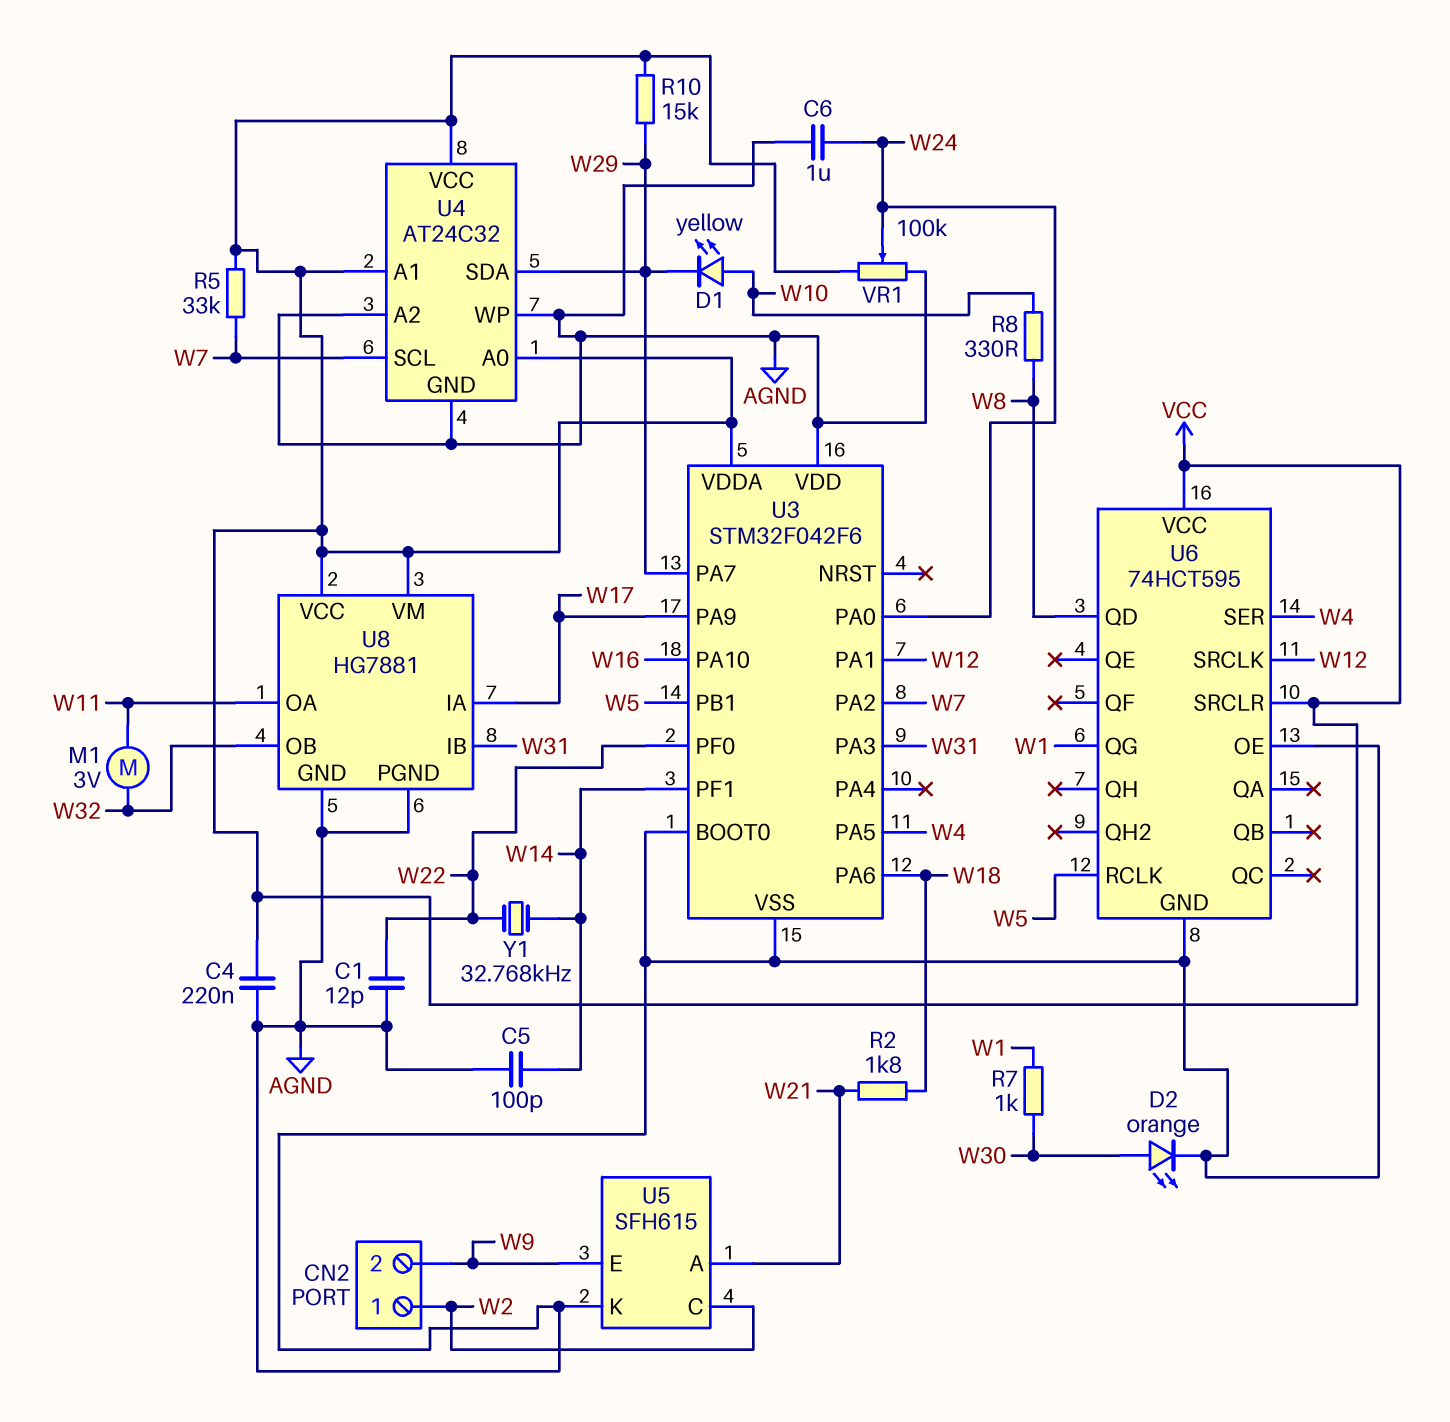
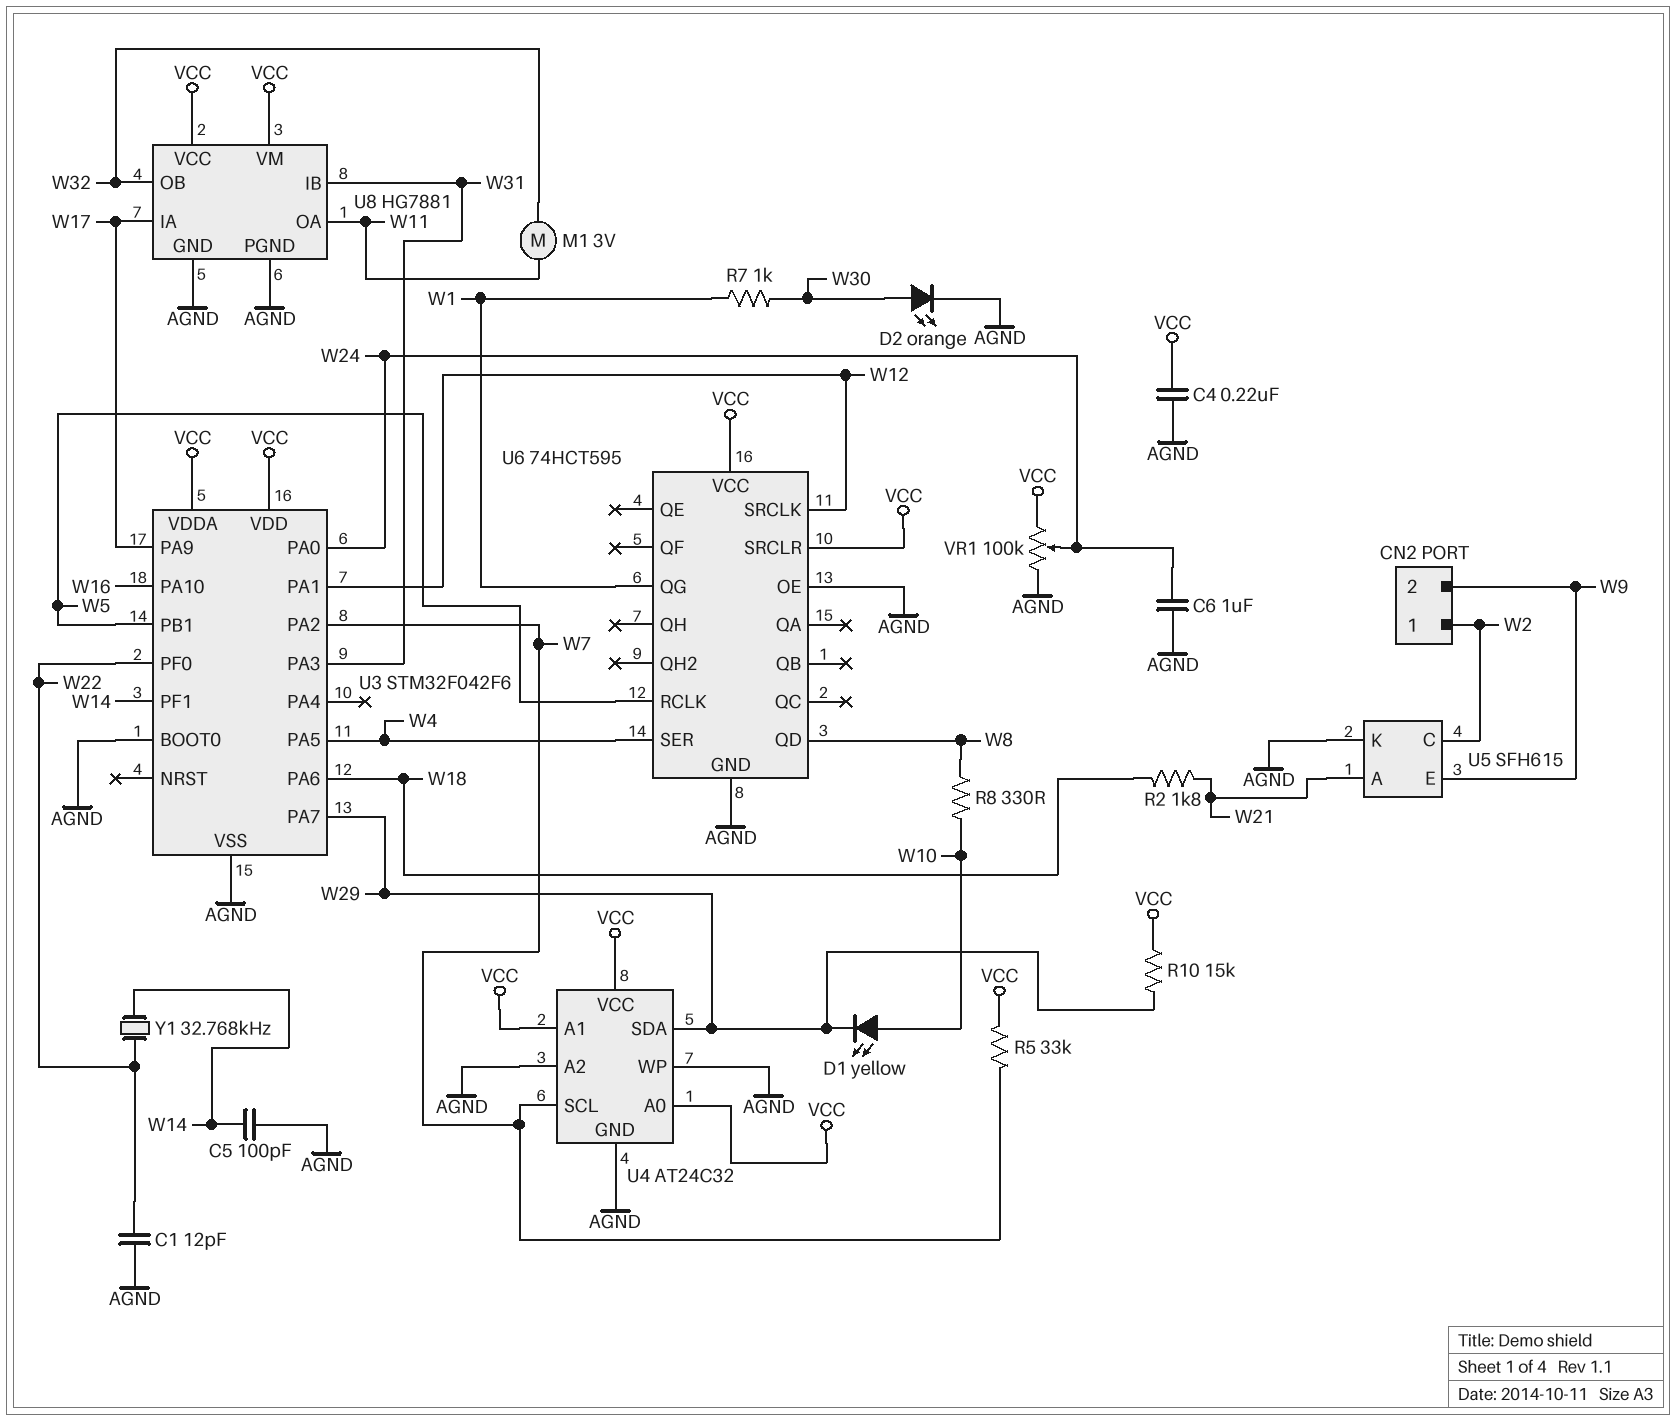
U3 pin VDD: AGND -> VCC

